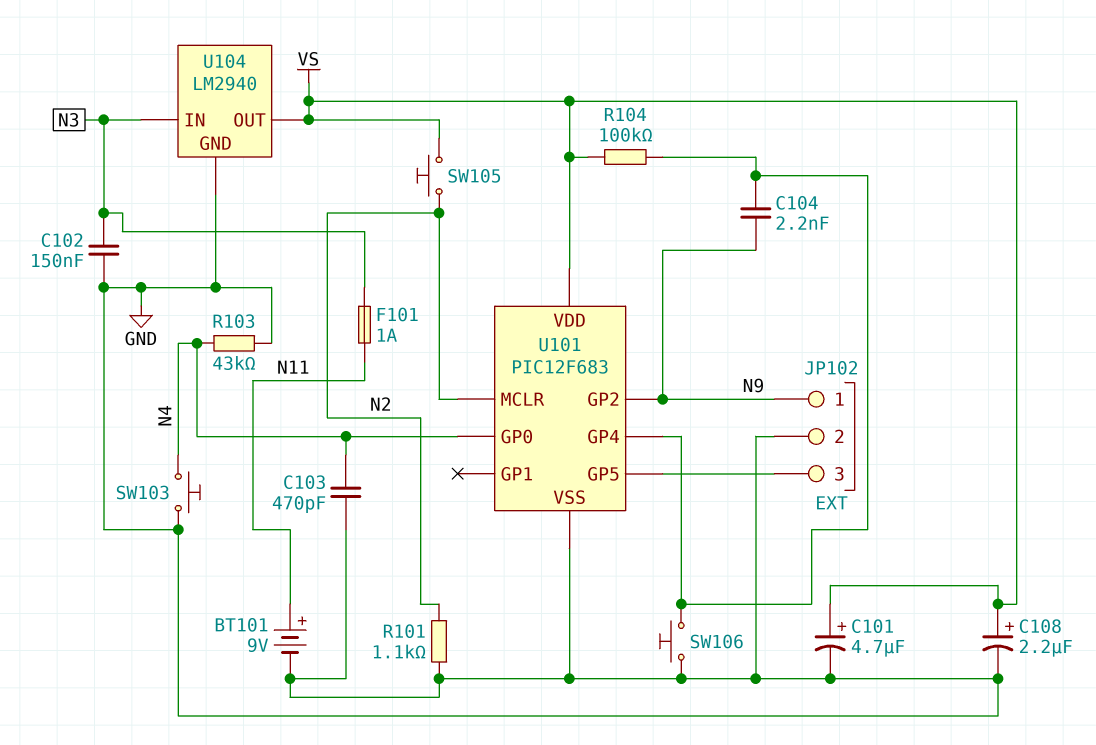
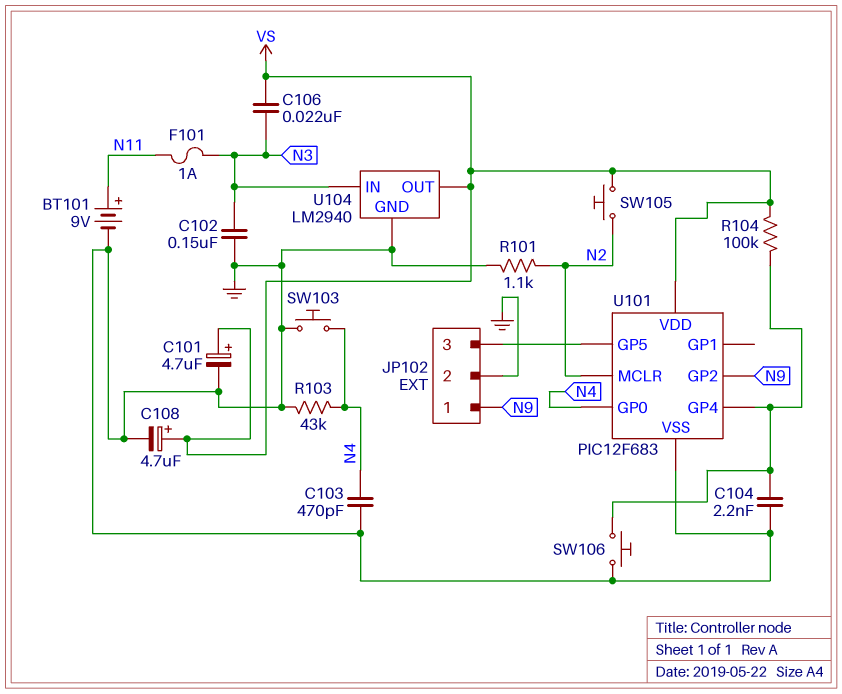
C104: 2.2nF (N9, U101/GP4) -> 2.2nF (GND, U101/GP4)
C106: none -> 22nF (N3, VS)
C108: 2.2uF (plus VS, minus GND) -> 4.7uF (plus VS, minus GND)

